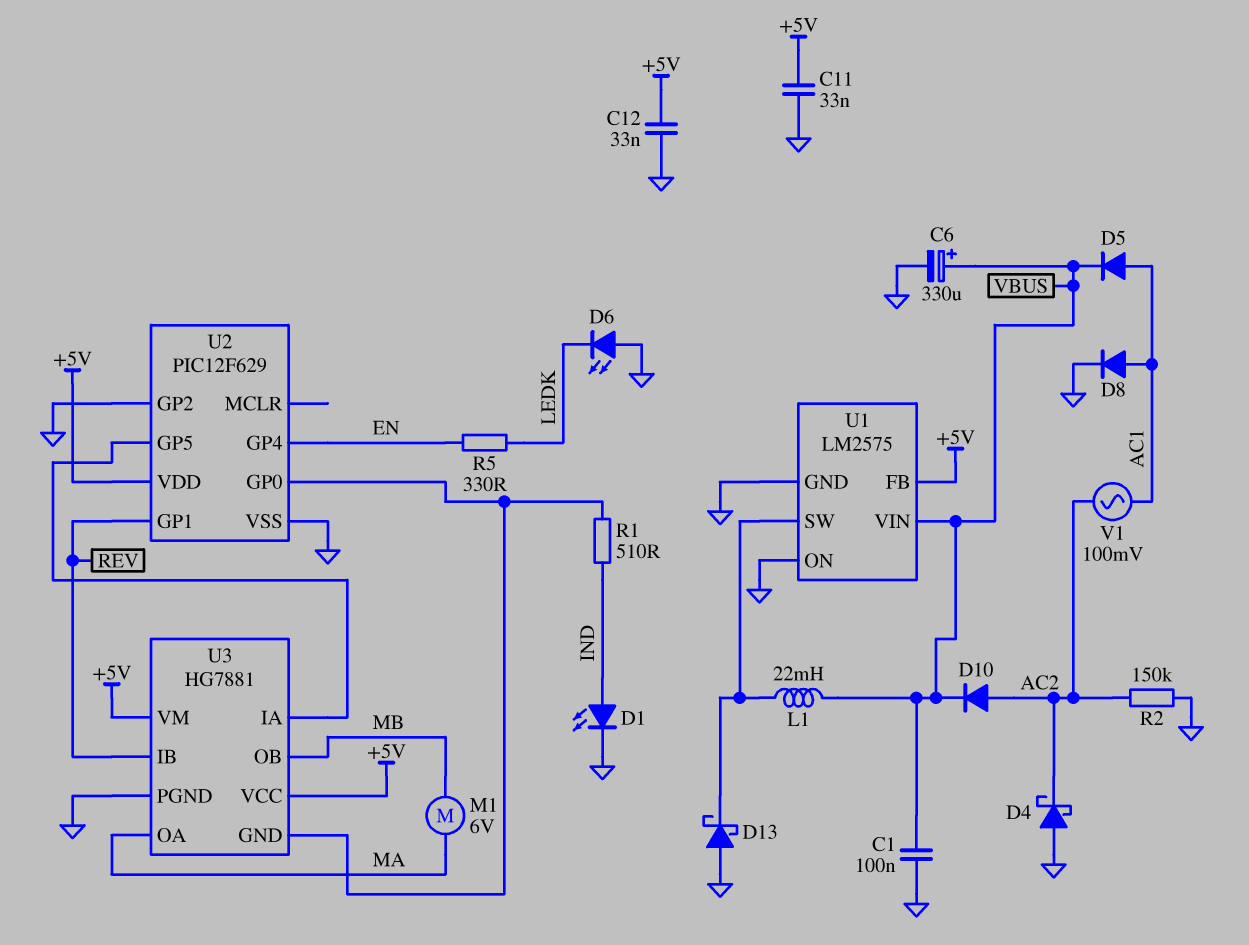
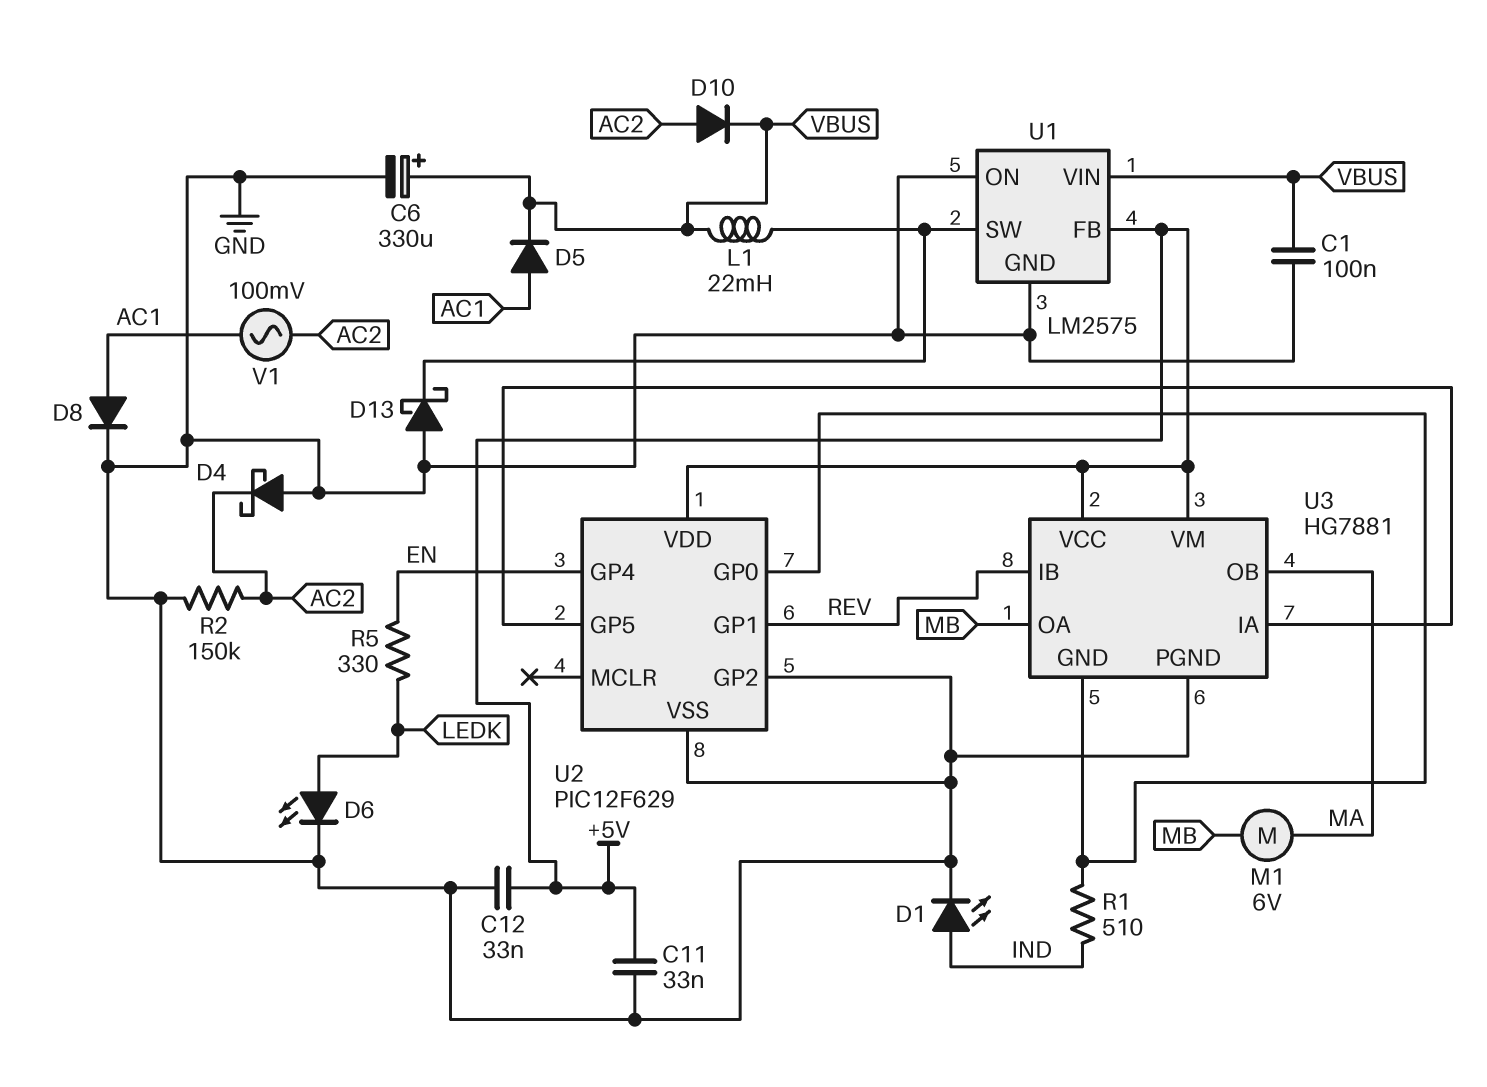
D6: LED (A GND, K LEDK) -> LED (A LEDK, K GND)
U3 pin OA: MA -> MB
U3 pin OB: MB -> MA

